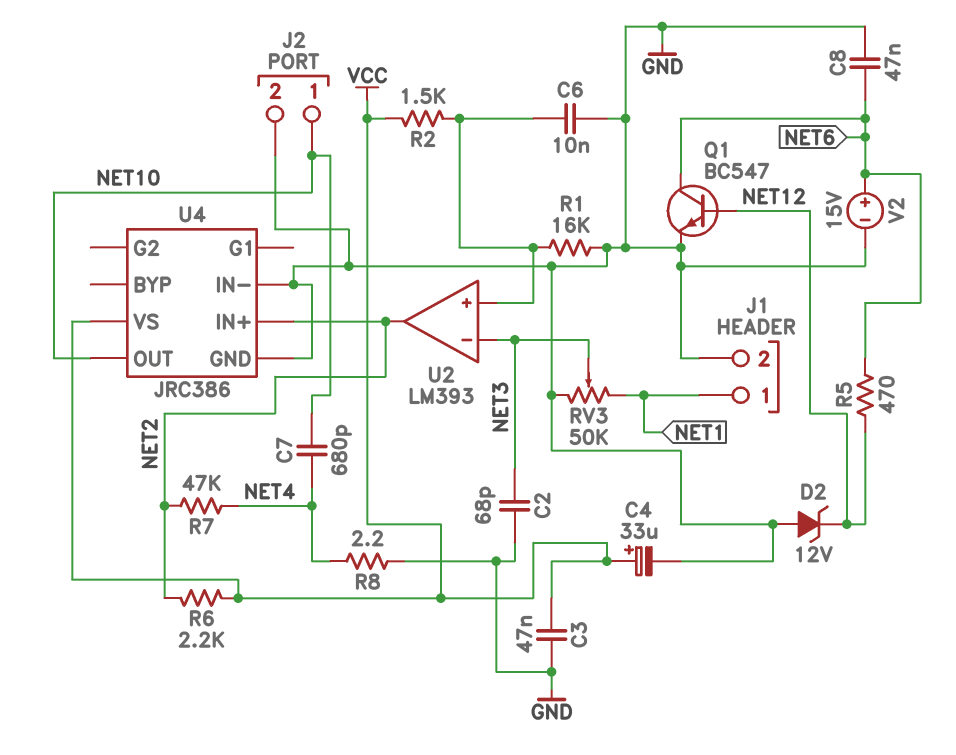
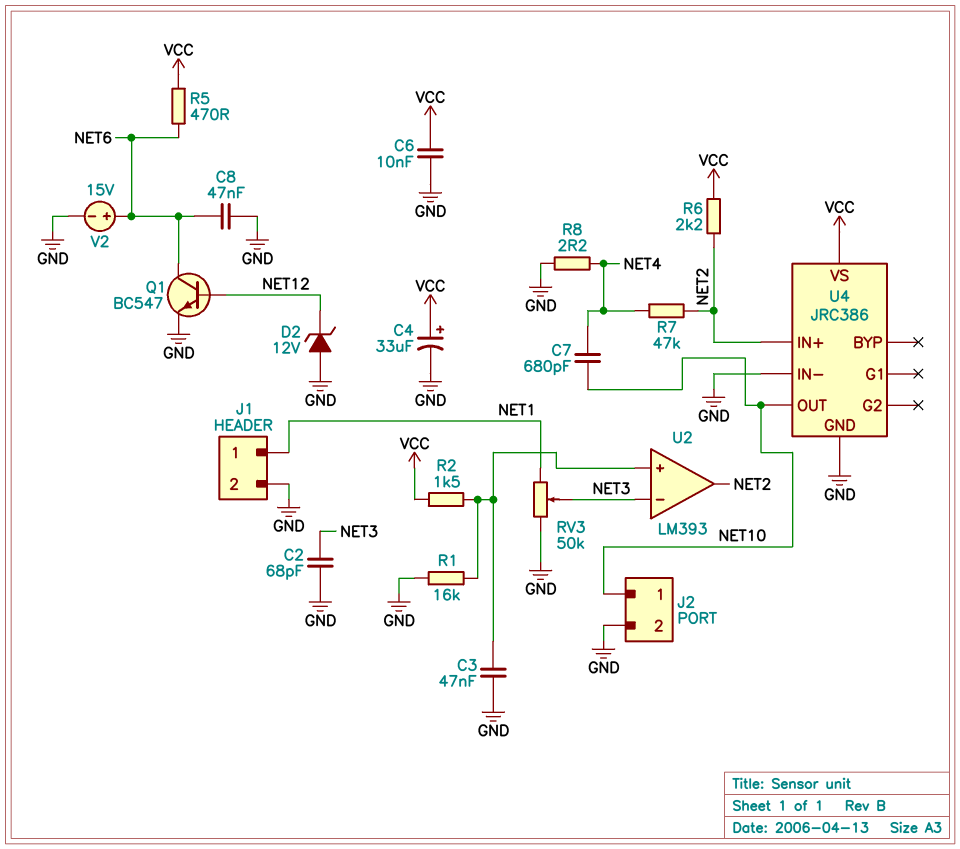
C3: 47nF (GND, VCC) -> 47nF (GND, U2/in+)
C6: 10nF (GND, U2/in+) -> 10nF (GND, VCC)
R5: 470 (NET6, NET12) -> 470 (NET6, VCC)

